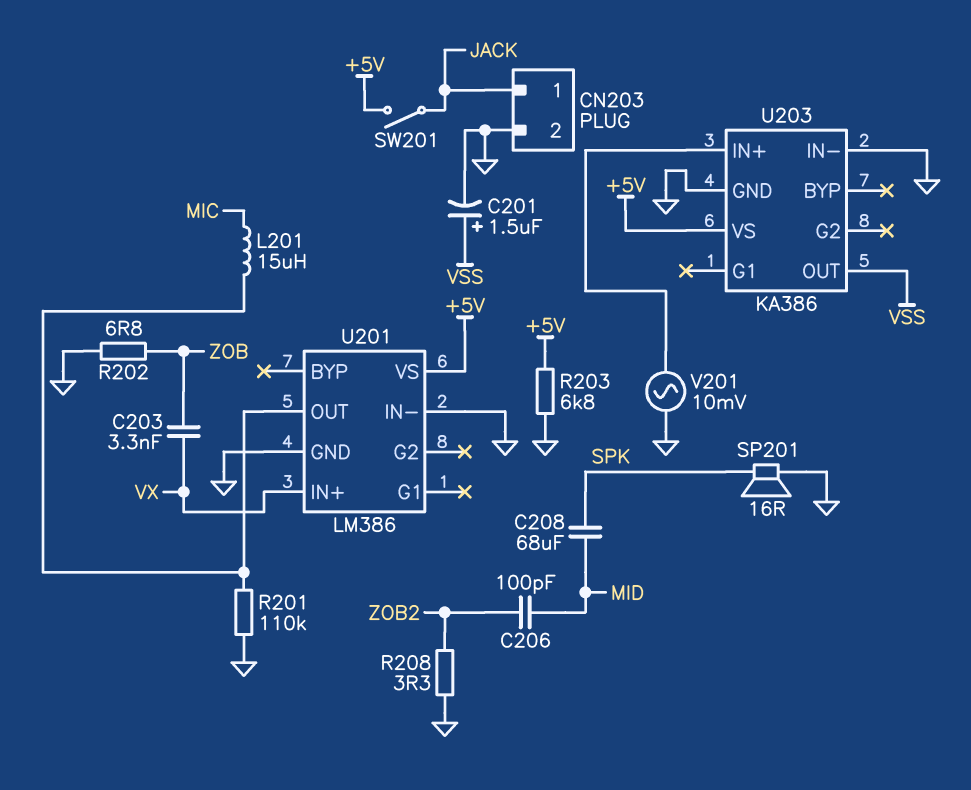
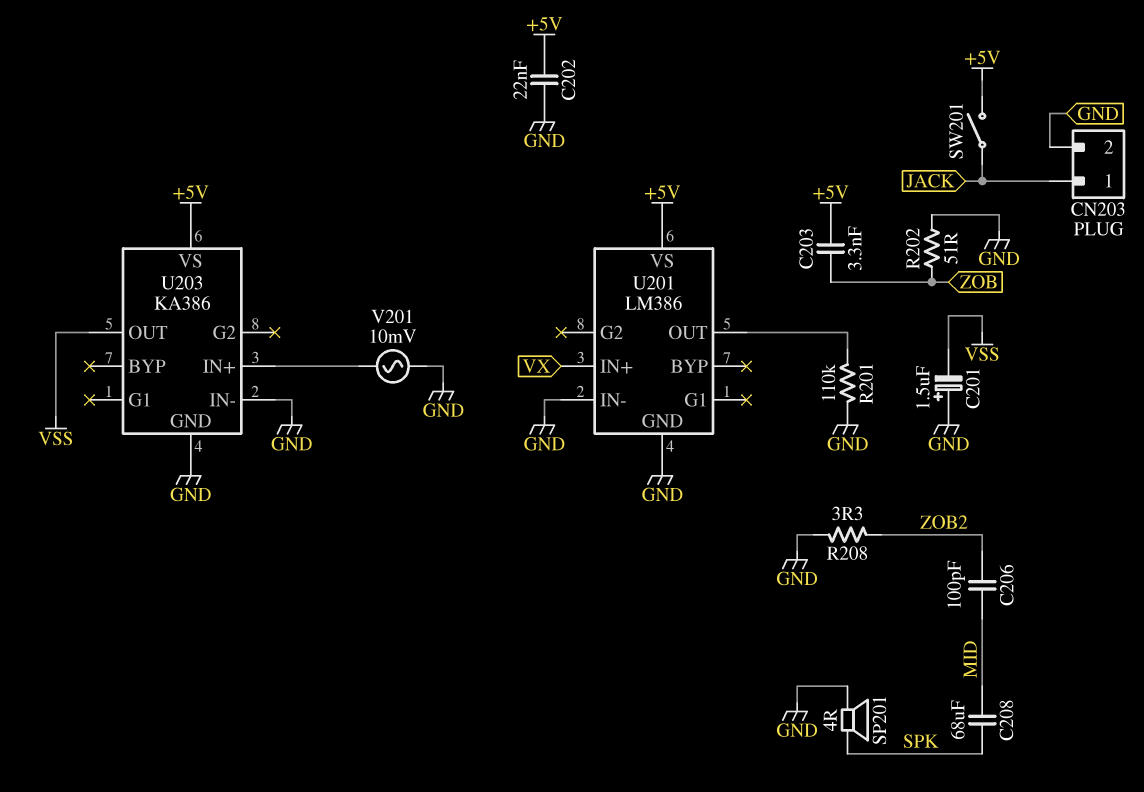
C201: 1.5uF (plus VSS, minus GND) -> 1.5uF (plus GND, minus VSS)
C202: none -> 22nF (+5V, GND)
C203: 3.3nF (VX, ZOB) -> 3.3nF (+5V, ZOB)
L201: 15uH (MIC, U201/OUT) -> none
R202: 6.8 (GND, ZOB) -> 51 (GND, ZOB)
R203: 6.8k (+5V, GND) -> none
SP201: speaker 16R (GND, SPK) -> speaker 4R (GND, SPK)

